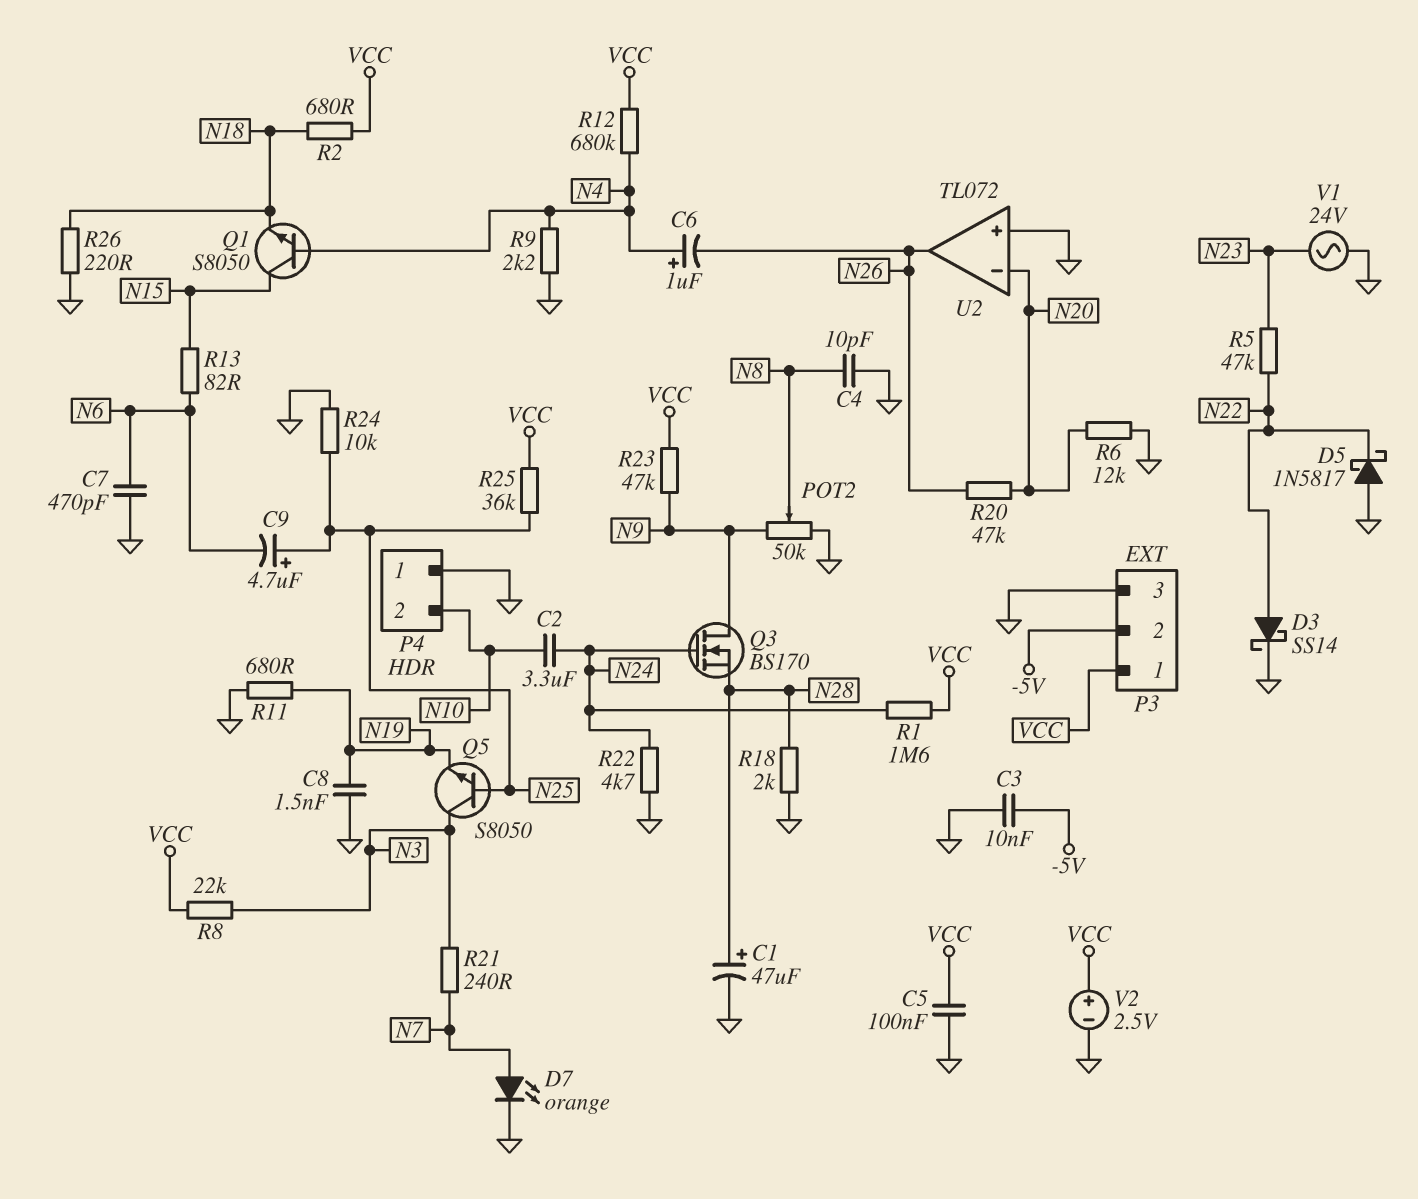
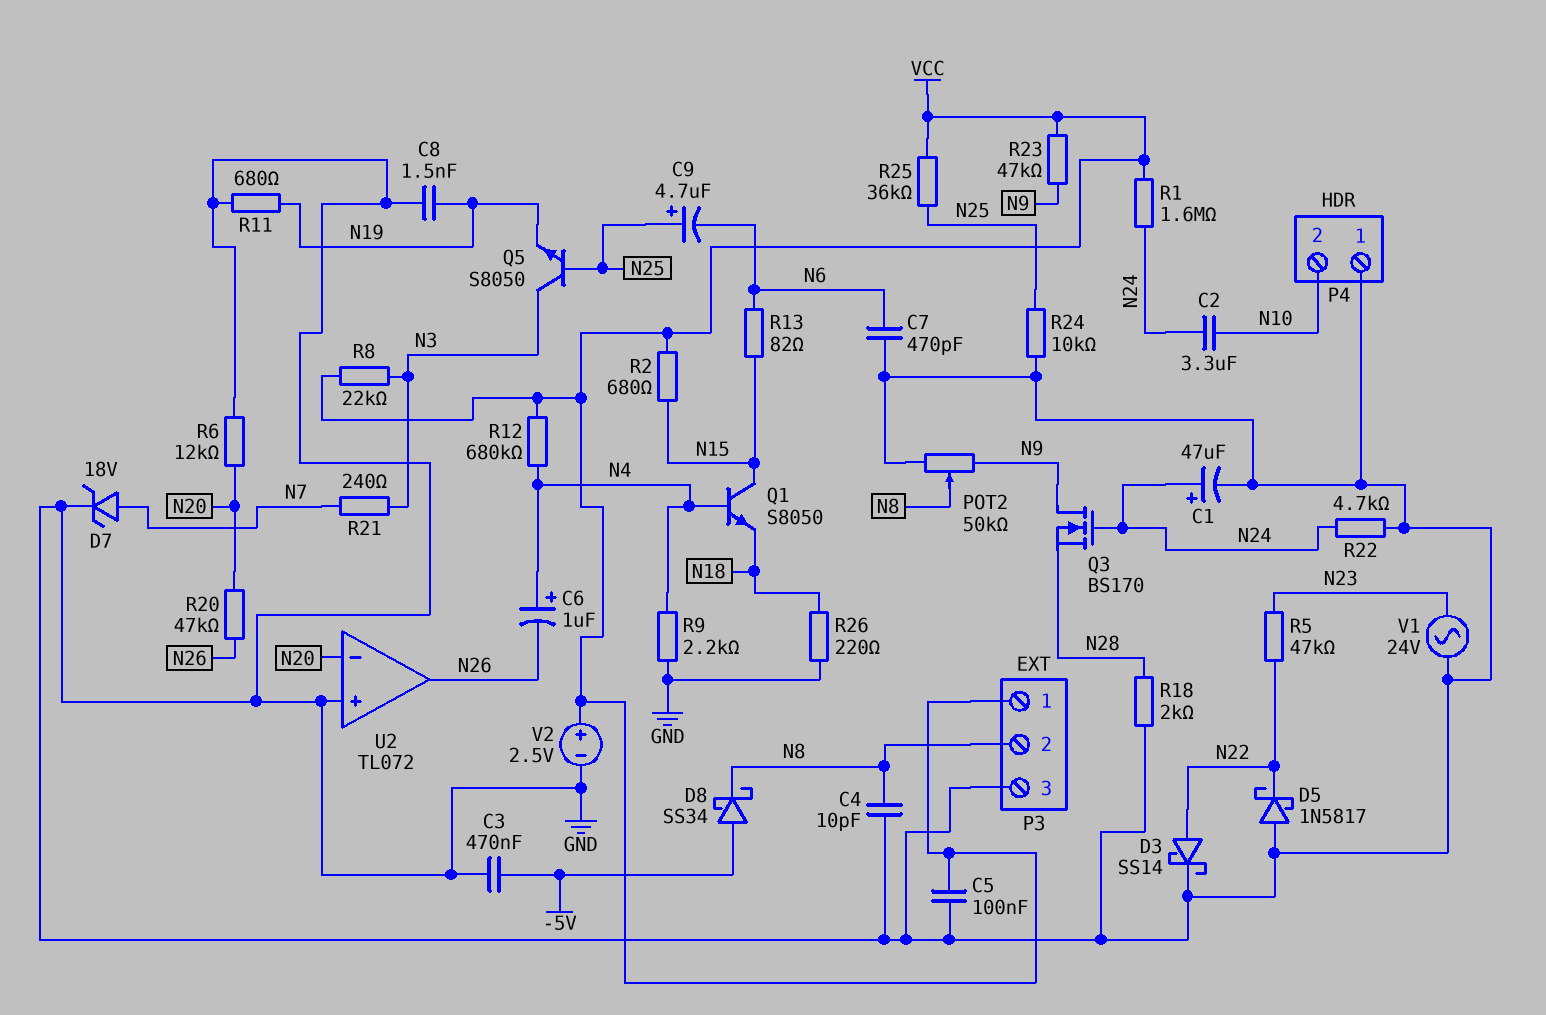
C1: 47uF (plus N28, minus GND) -> 47uF (plus N24, minus GND)
C3: 10nF (-5V, GND) -> 470nF (-5V, GND)
D7: LED orange (A N7, K GND) -> zener 18V (A N7, K GND)
D8: none -> schottky SS34 (A -5V, K N8)
P3 pin 2: -5V -> N8
R2: 680 (N18, VCC) -> 680 (N15, VCC)

